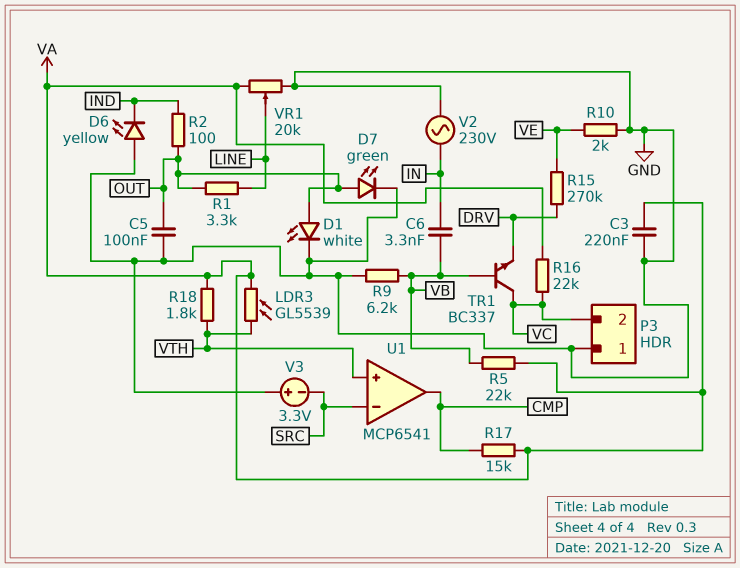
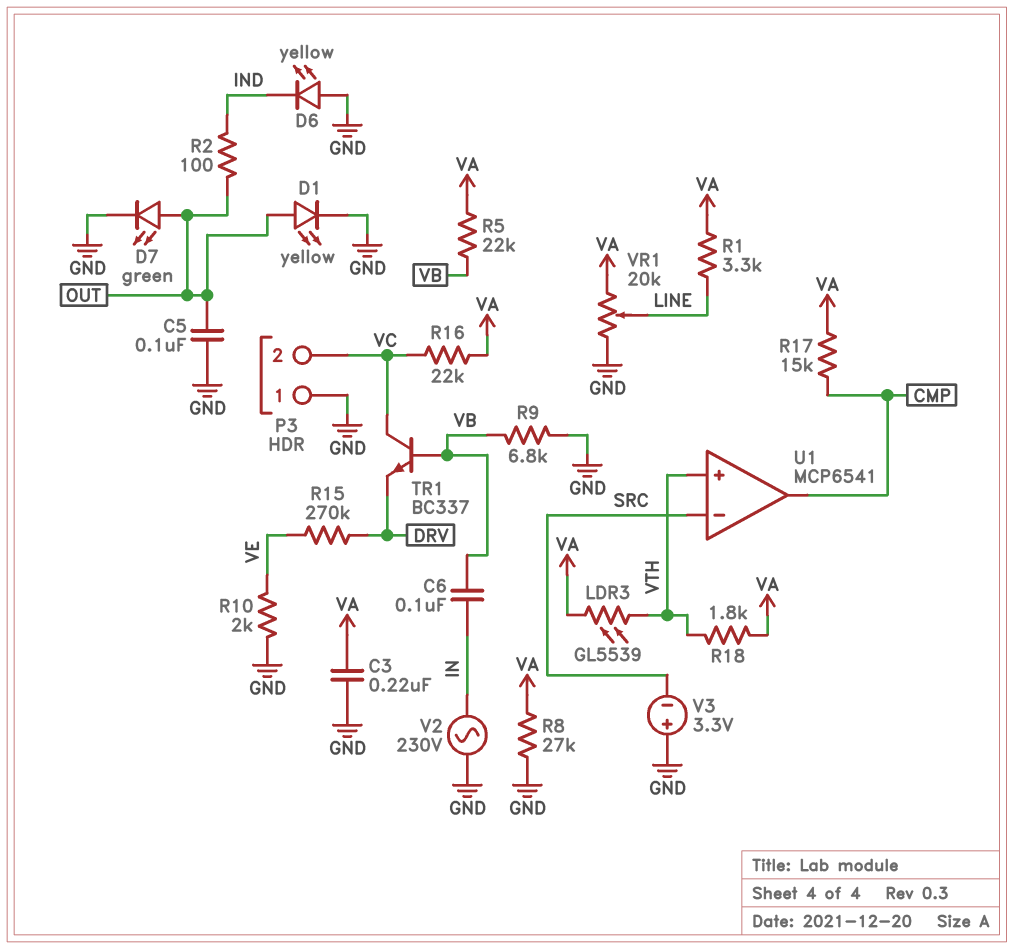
C6: 3.3nF (IN, VB) -> 100nF (IN, VB)
D1: LED white (A OUT, K GND) -> LED yellow (A OUT, K GND)
R1: 3.3k (LINE, OUT) -> 3.3k (LINE, VA)
R8: none -> 27k (GND, VA)
R9: 6.2k (GND, VB) -> 6.8k (GND, VB)

